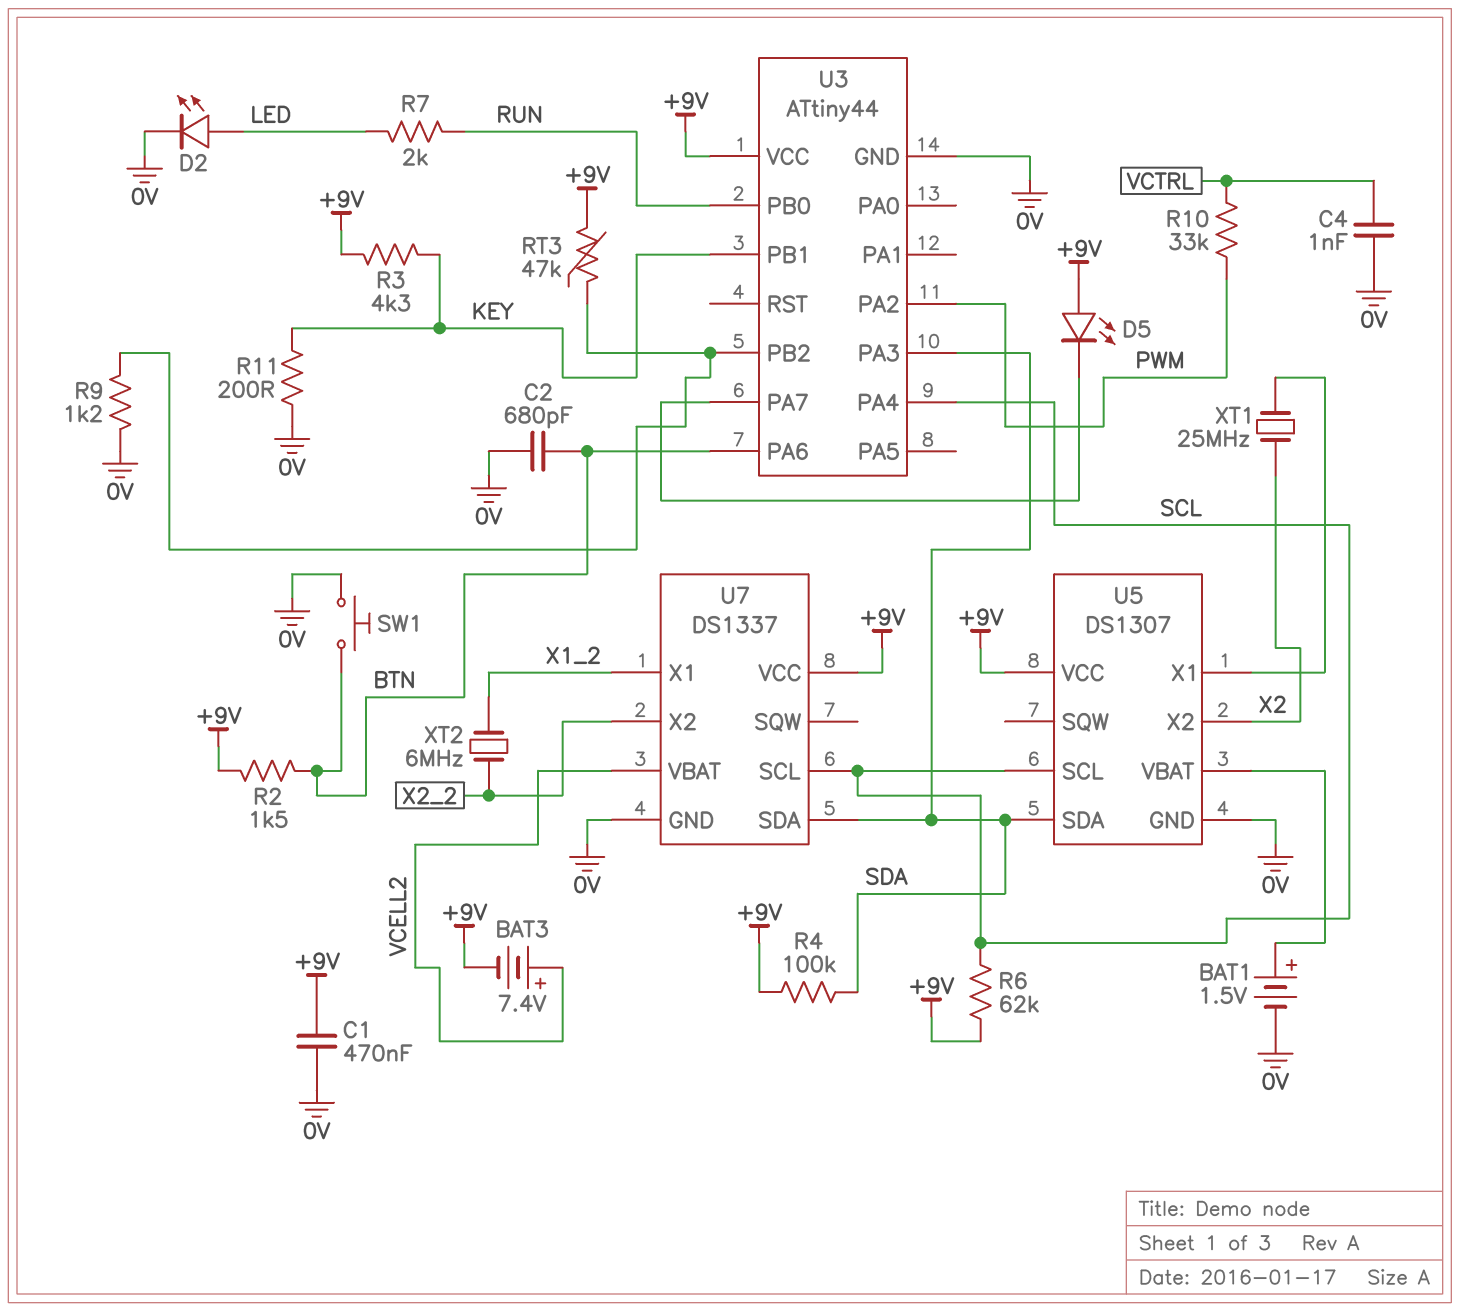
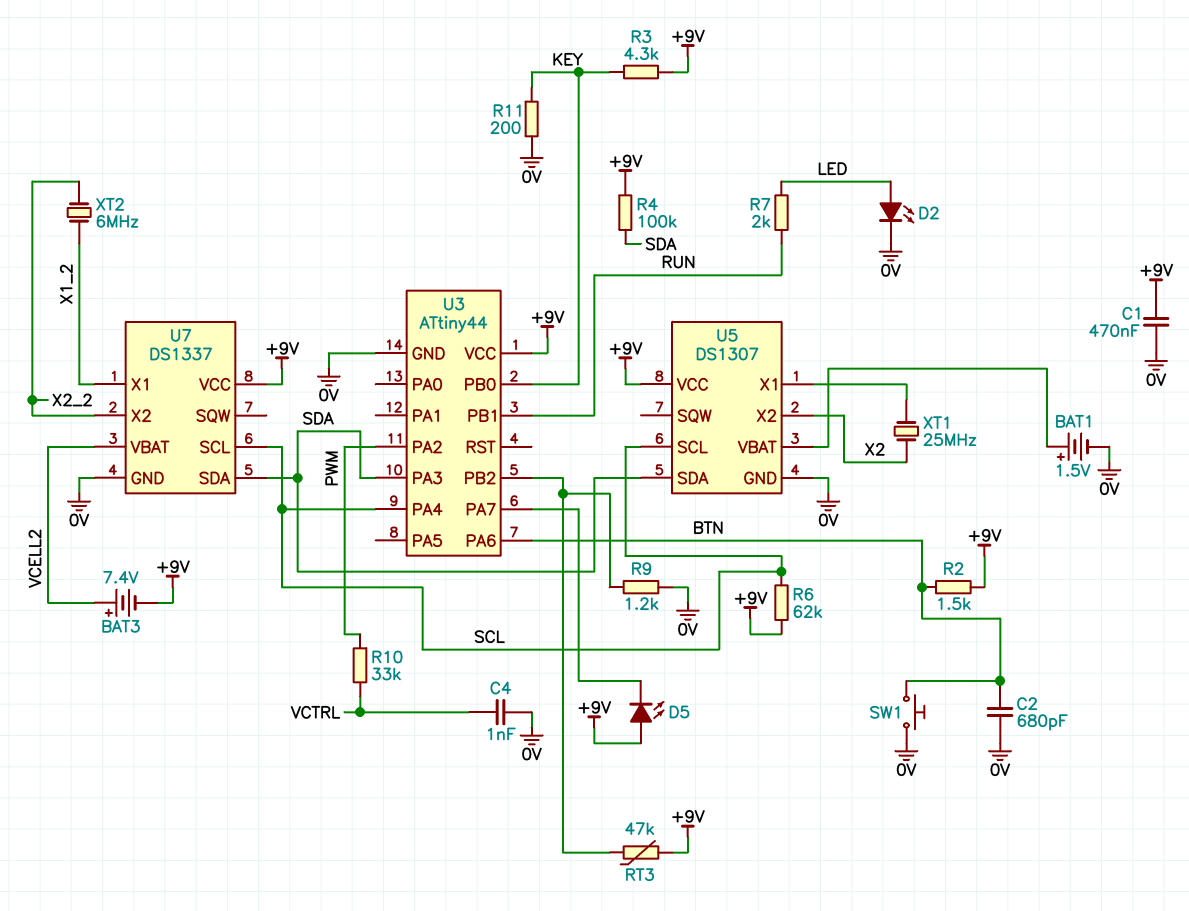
U3 pin PB0: RUN -> KEY
U3 pin PB1: KEY -> RUN

